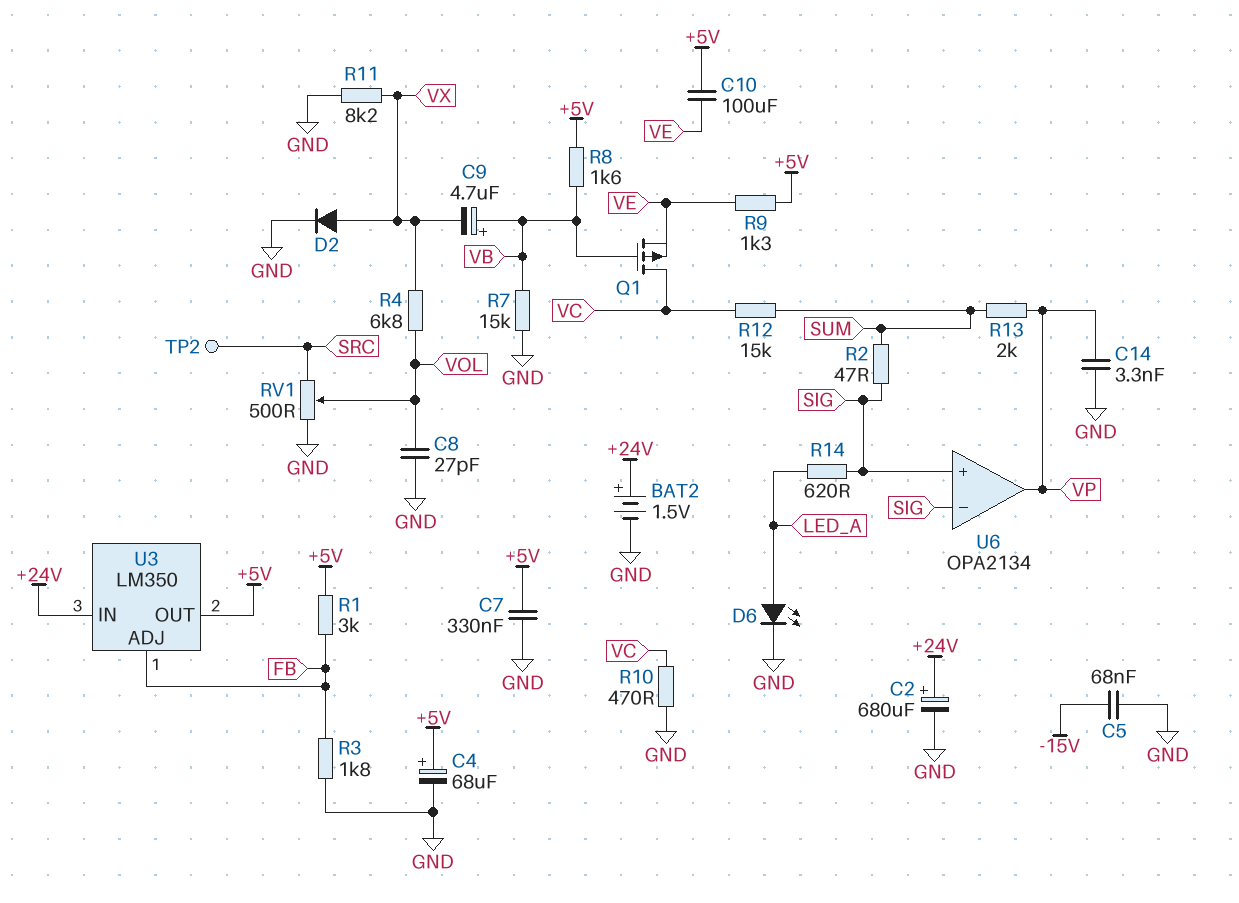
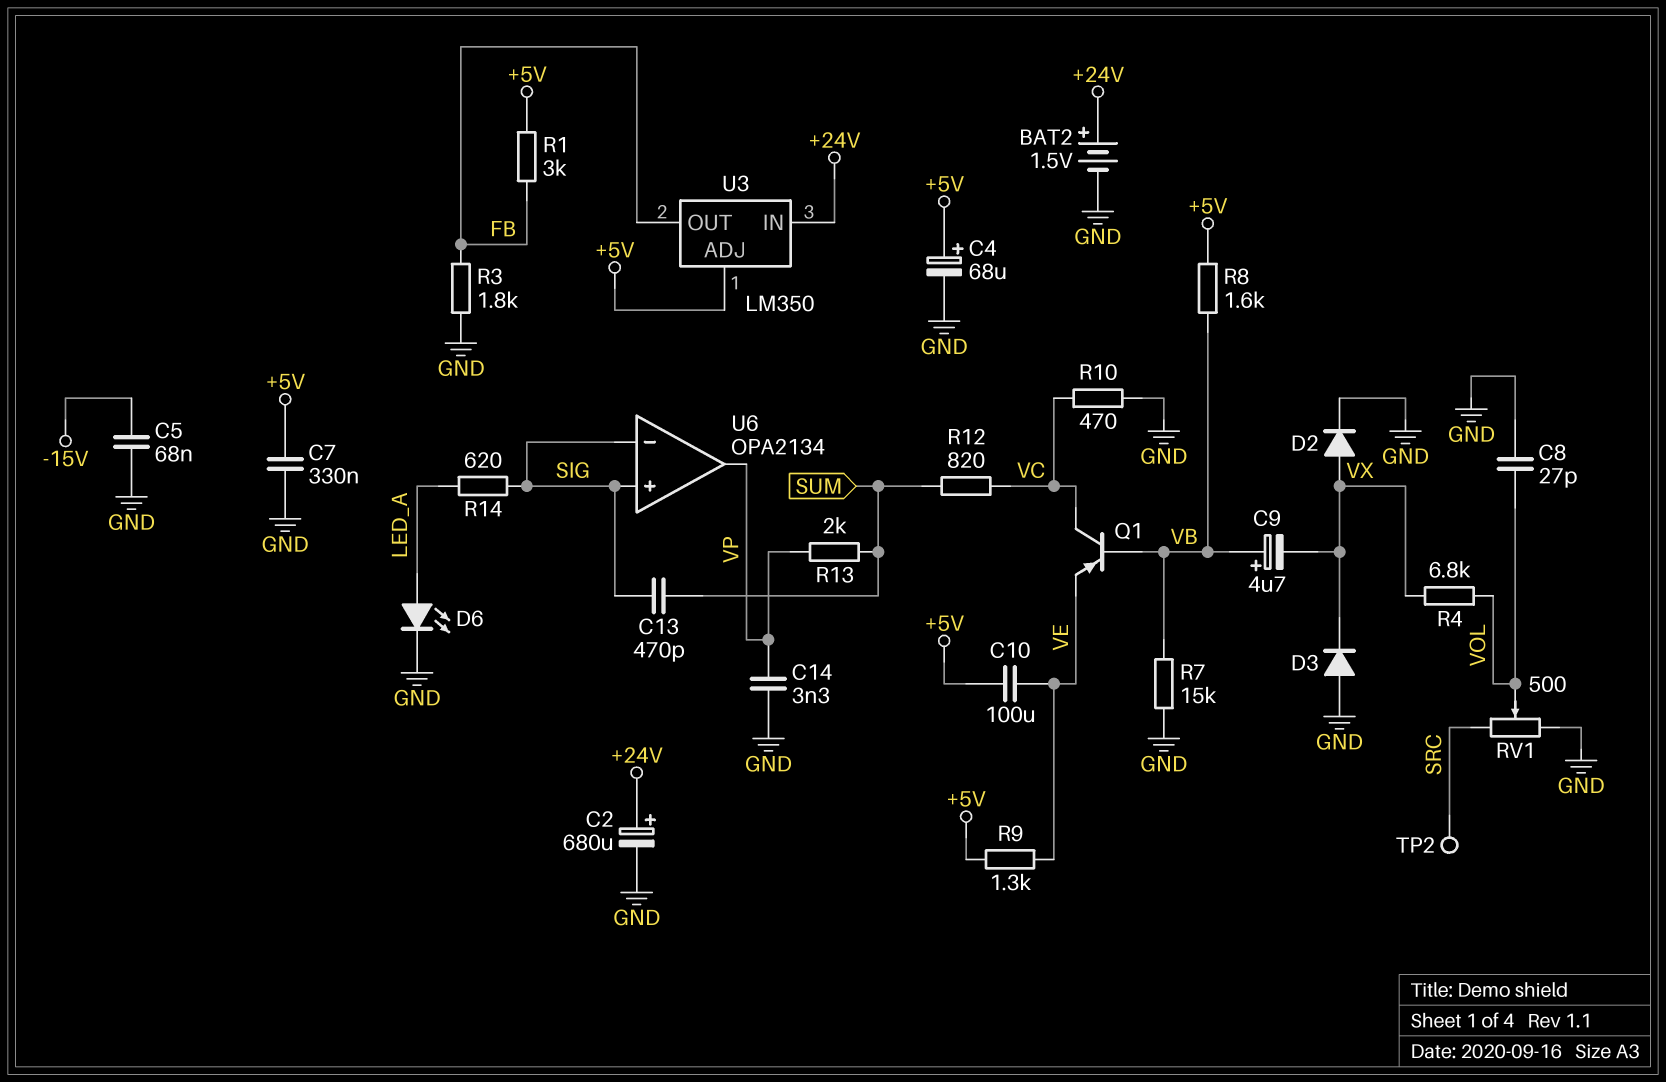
C13: none -> 470pF (SIG, SUM)
D3: none -> diode (A GND, K VX)
Q1: PMOS (G VB, D VC, S VE) -> PNP (B VB, C VC, E VE)
R2: 47 (SIG, SUM) -> none
R11: 8.2k (GND, VX) -> none
R12: 15k (SUM, VC) -> 820 (SUM, VC)
U3 pin ADJ: FB -> +5V
U3 pin OUT: +5V -> FB

